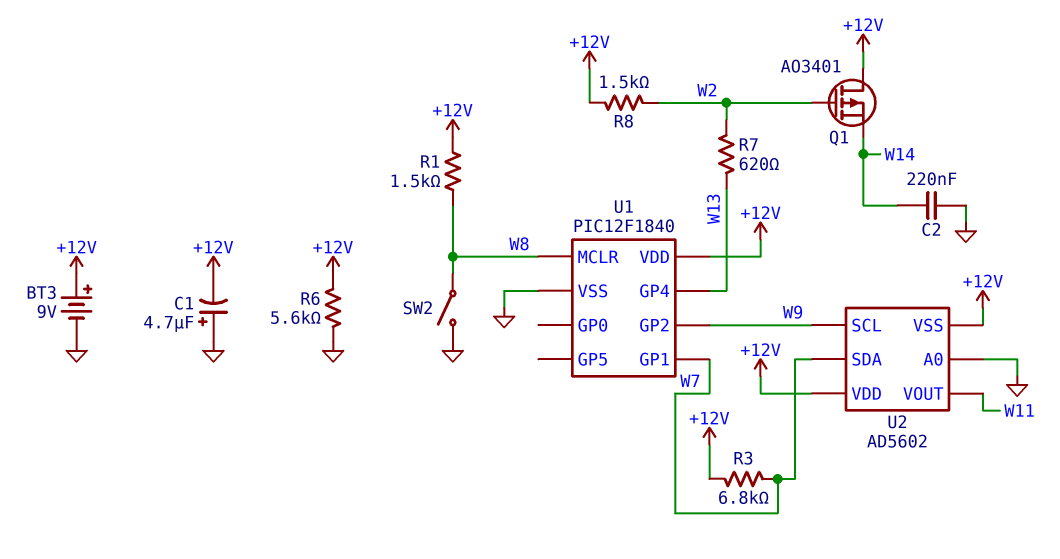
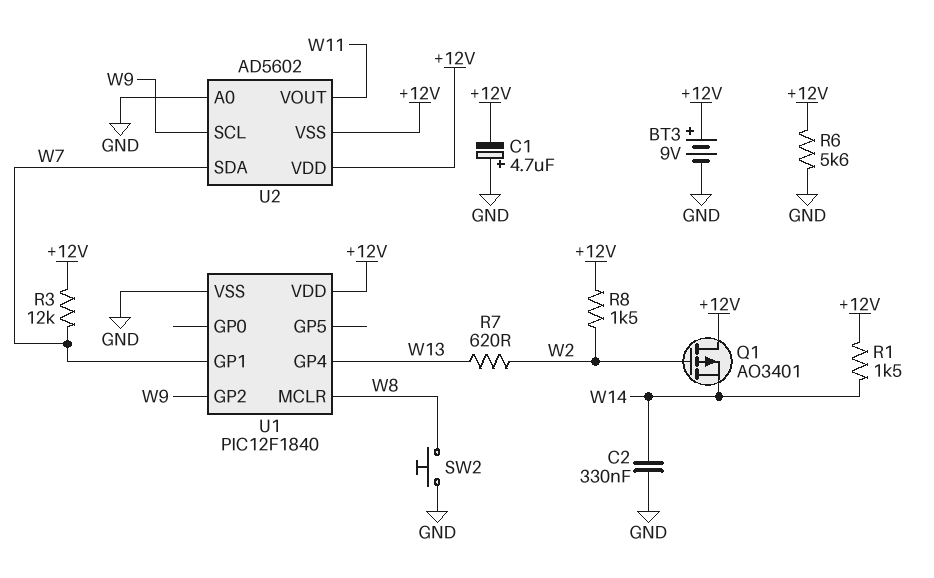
C2: 220nF (GND, W14) -> 330nF (GND, W14)
R1: 1.5k (+12V, W8) -> 1.5k (+12V, W14)
R3: 6.8k (+12V, W7) -> 12k (+12V, W7)
SW2: switch (GND, W8) -> button (GND, W8)

